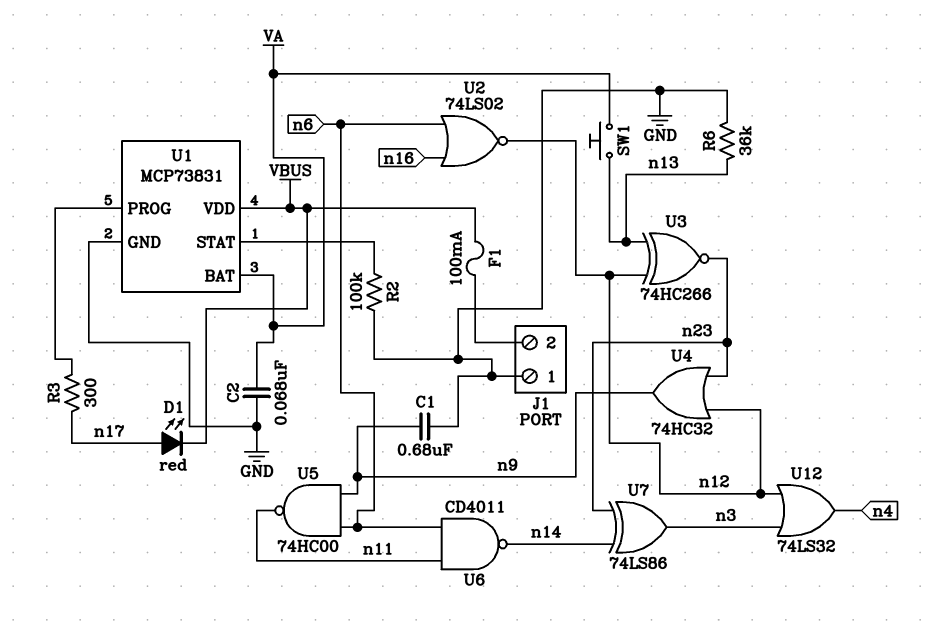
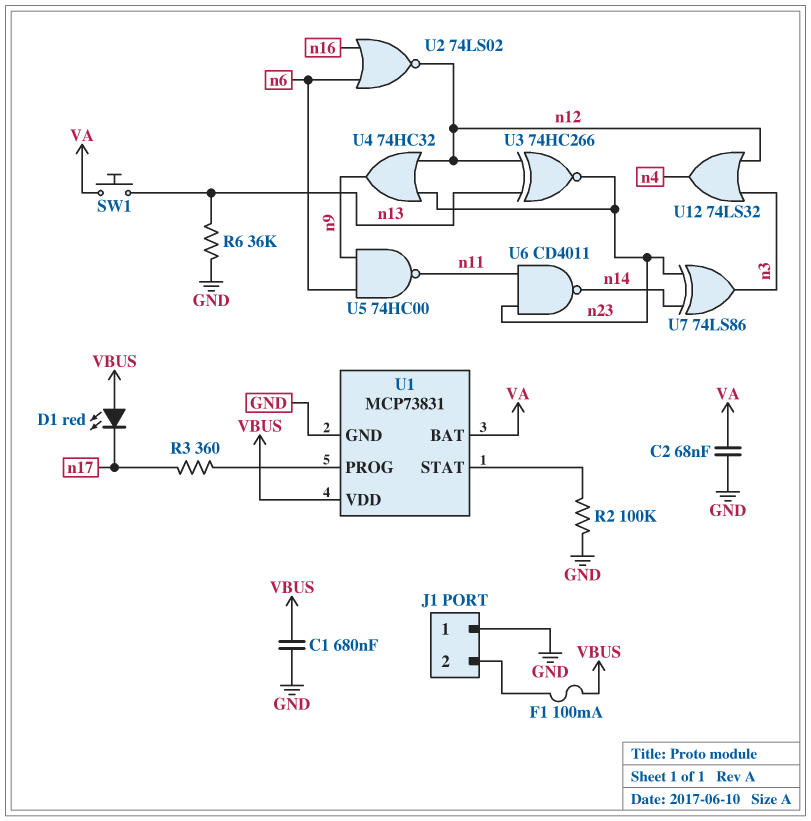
C1: 680nF (GND, n9) -> 680nF (GND, VBUS)
D1: LED red (A n17, K VBUS) -> LED red (A VBUS, K n17)
R3: 300 (U1/PROG, n17) -> 360 (U1/PROG, n17)
U6: NAND CD4011 (in n6, in n11, out n14) -> NAND CD4011 (in n11, in n23, out n14)

